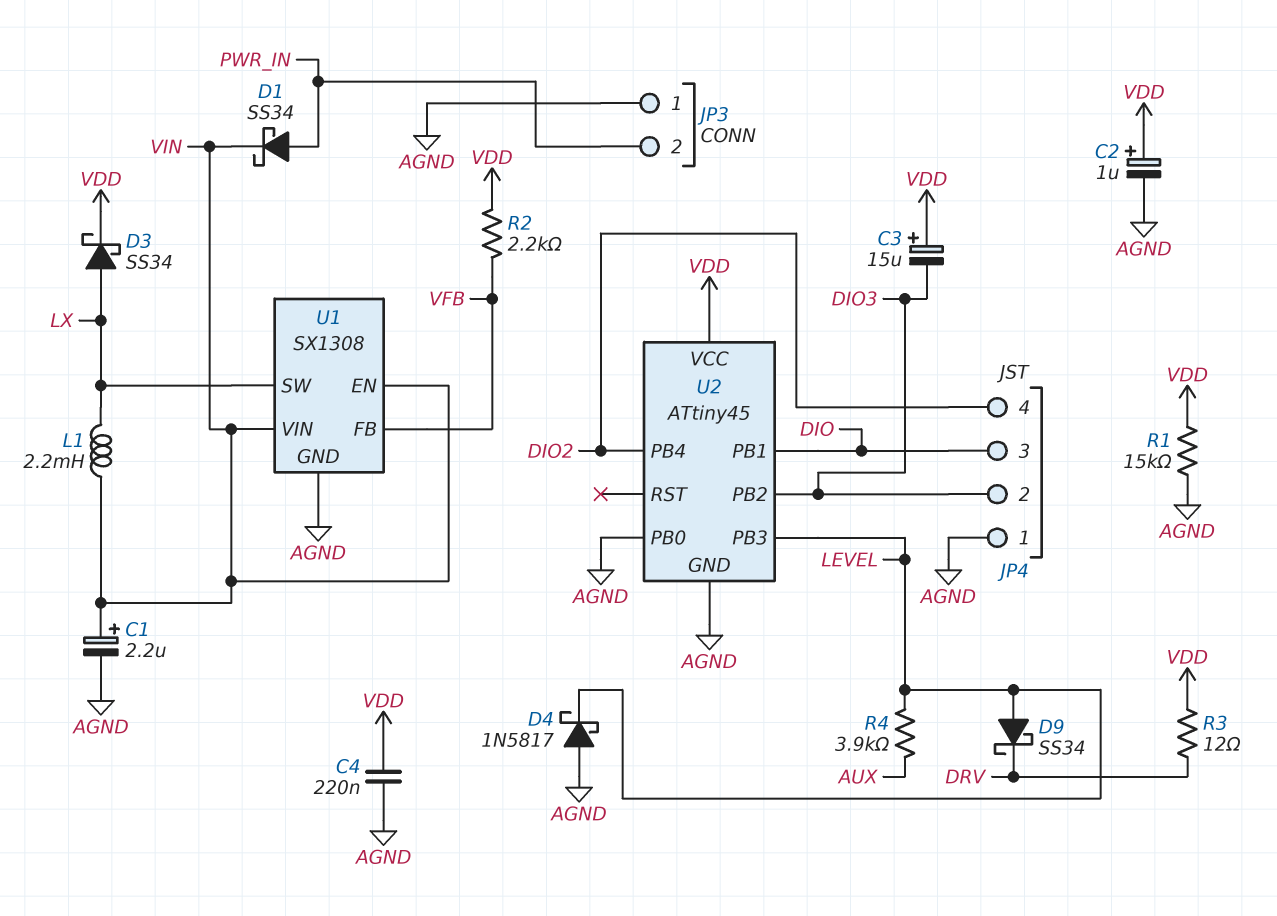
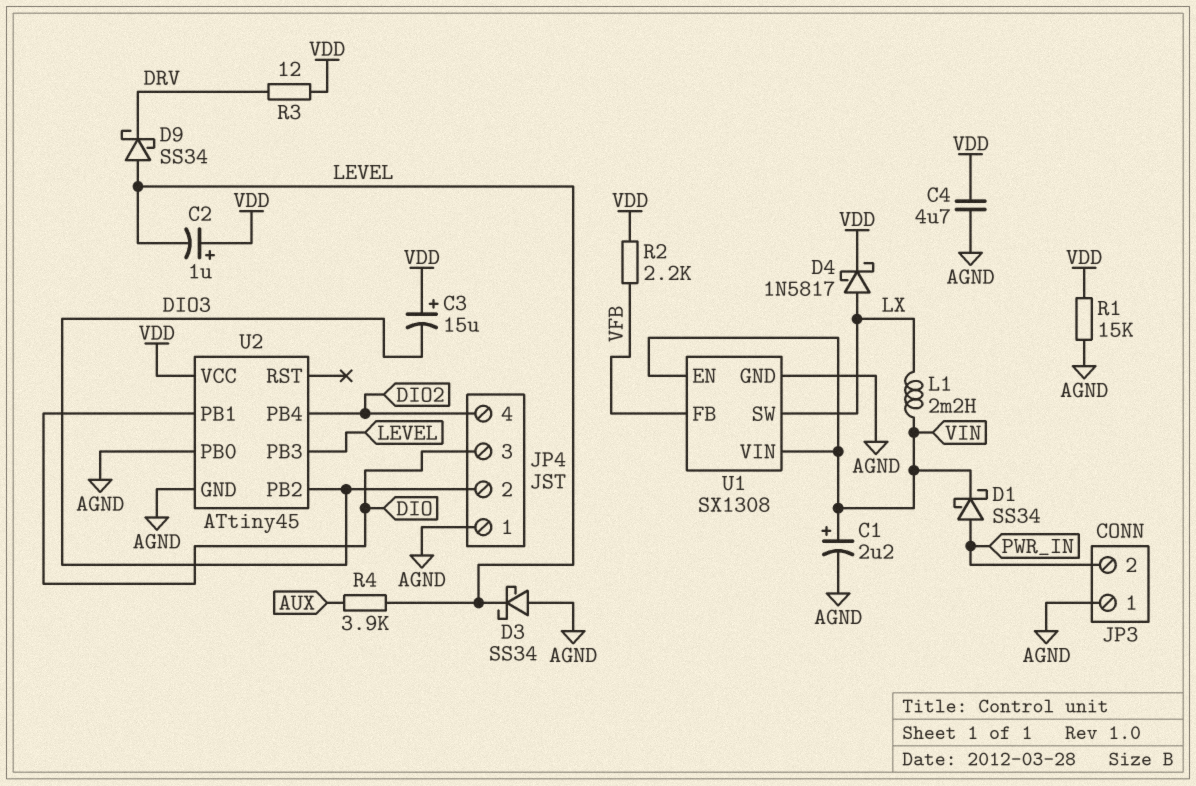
C2: 1uF (plus VDD, minus AGND) -> 1uF (plus VDD, minus LEVEL)
C4: 220nF (AGND, VDD) -> 4.7uF (AGND, VDD)
D3: schottky SS34 (A LX, K VDD) -> schottky SS34 (A AGND, K LEVEL)
D4: schottky 1N5817 (A AGND, K LEVEL) -> schottky 1N5817 (A LX, K VDD)

